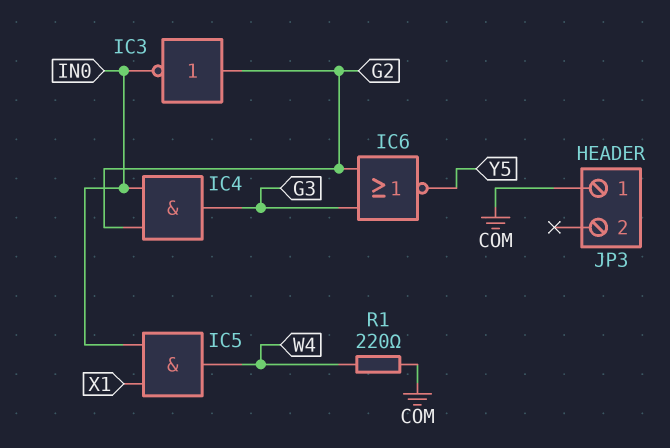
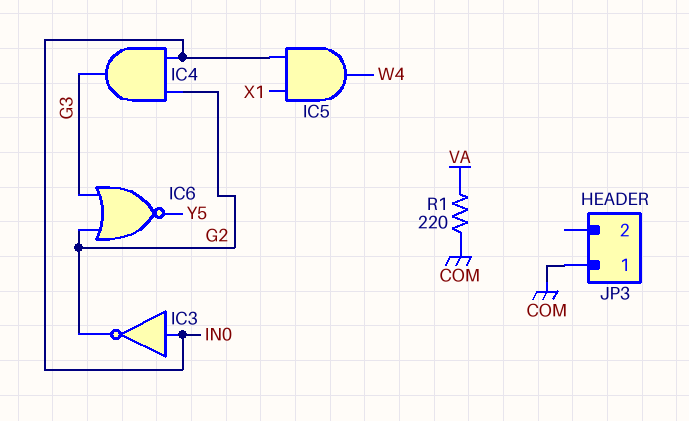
IC3: NOT (in G2, out IN0) -> NOT (in IN0, out G2)
R1: 220 (COM, W4) -> 220 (COM, VA)

